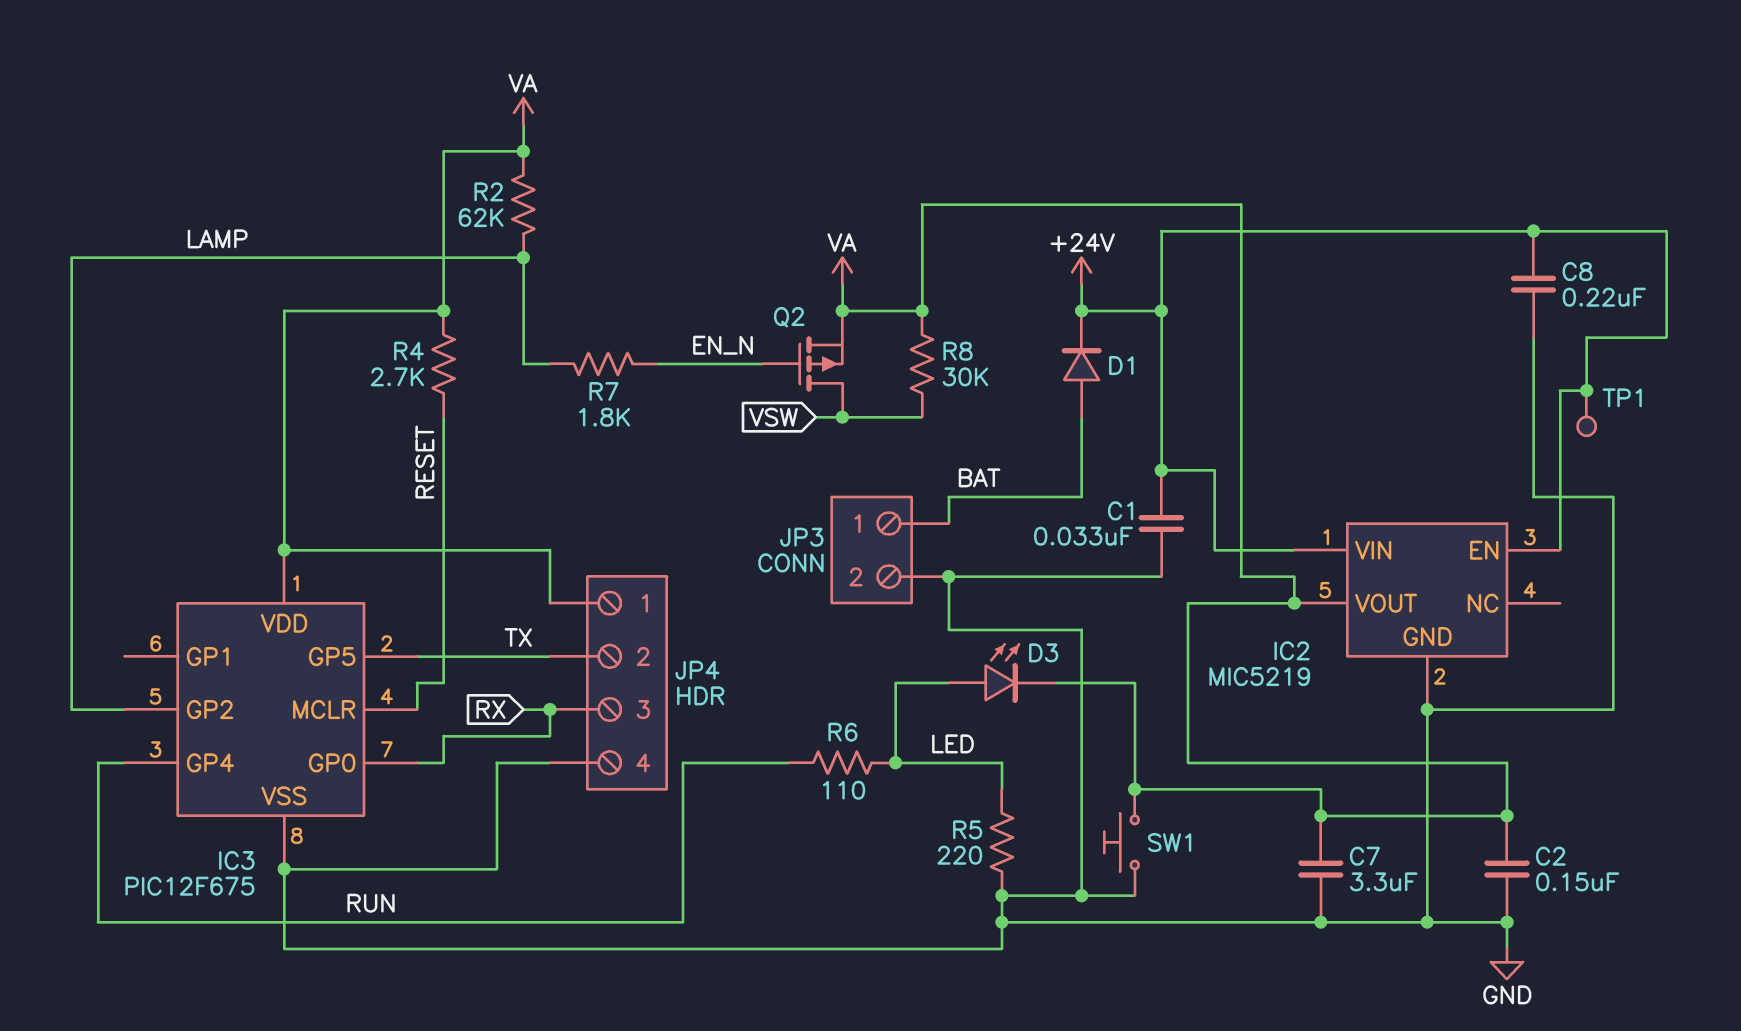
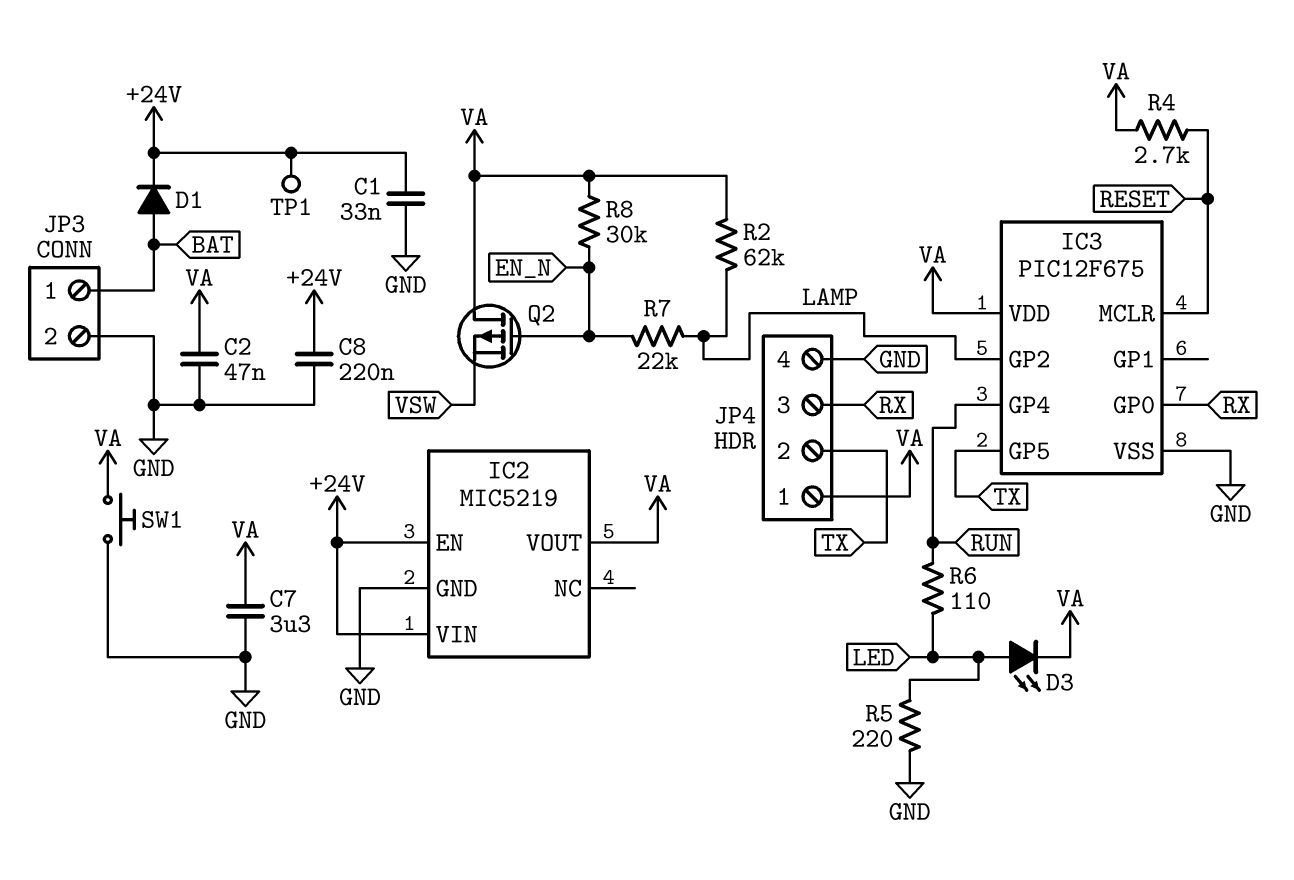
C2: 150nF (GND, VA) -> 47nF (GND, VA)
Q2: PMOS (G EN_N, D VSW, S VA) -> PMOS (G EN_N, D VA, S VSW)
R7: 1.8k (EN_N, LAMP) -> 22k (EN_N, LAMP)
R8: 30k (VA, VSW) -> 30k (EN_N, VA)

